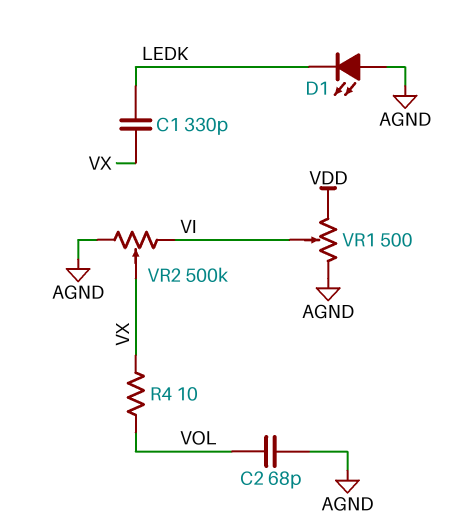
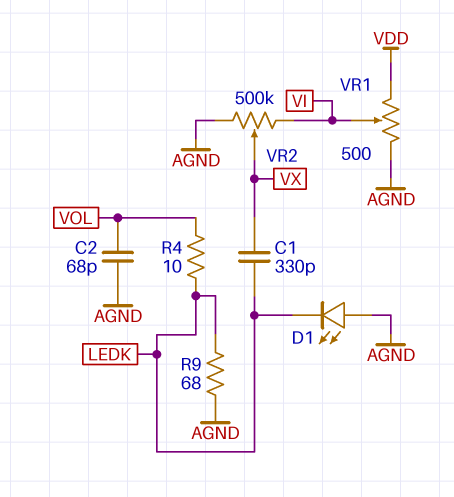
R4: 10 (VOL, VX) -> 10 (LEDK, VOL)
R9: none -> 68 (AGND, LEDK)

